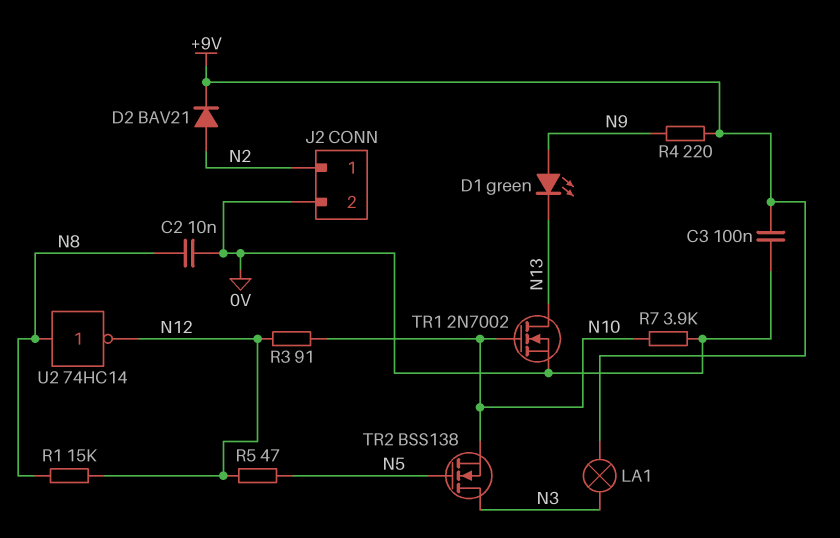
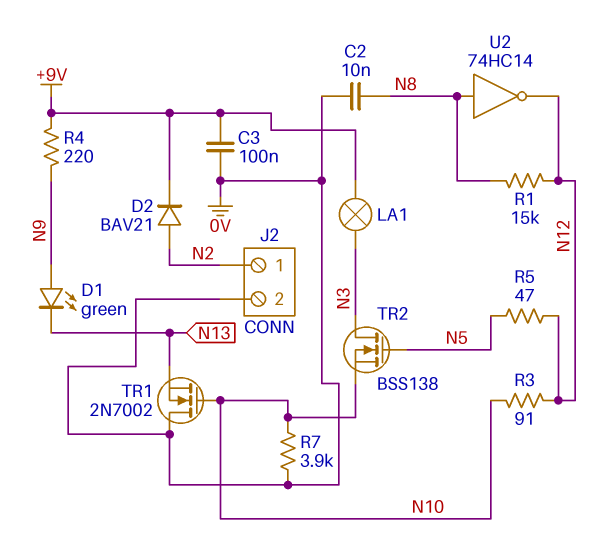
TR1: NMOS 2N7002 (G N10, D N13, S 0V) -> NMOS 2N7002 (G N10, D 0V, S N13)

